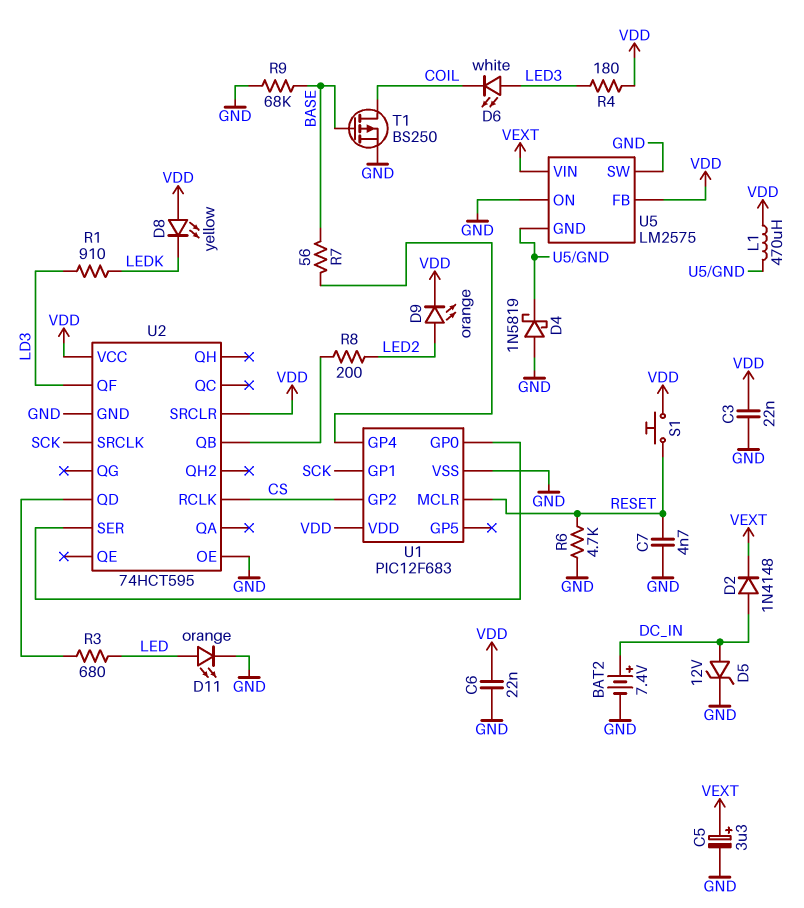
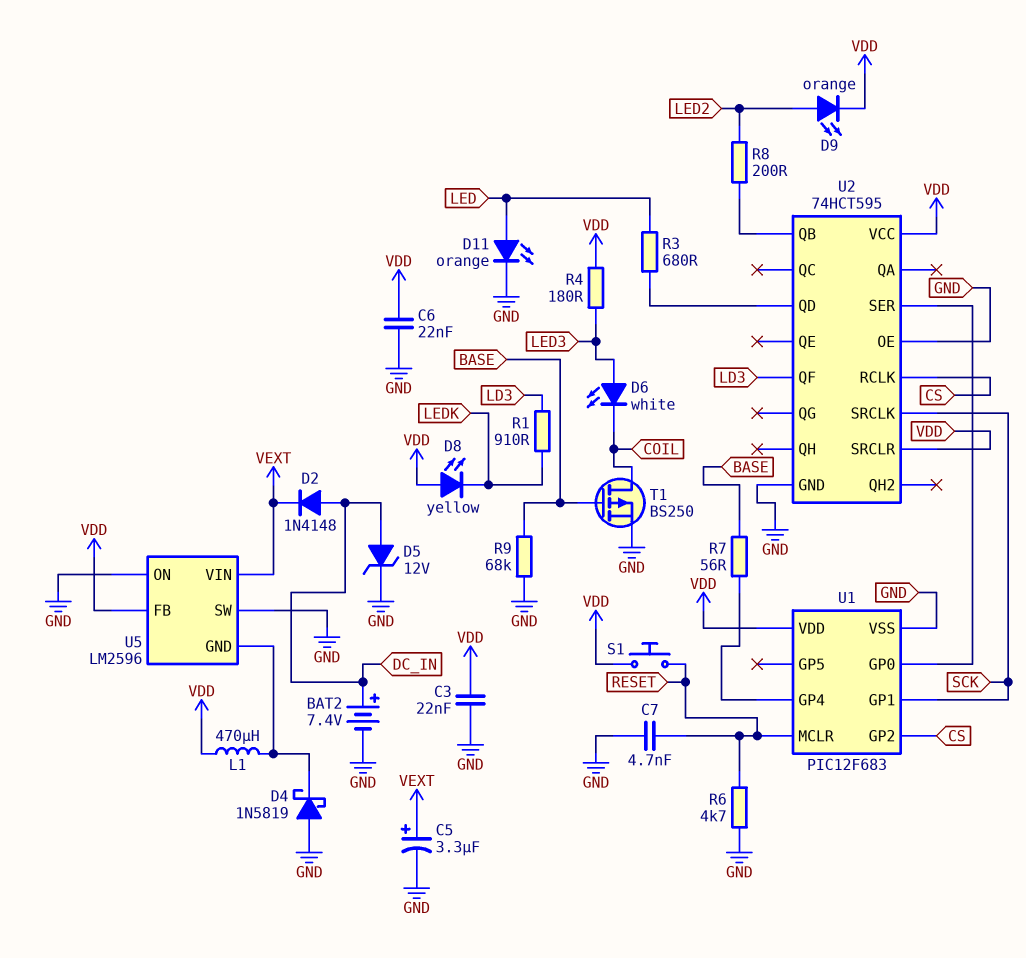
U5: LM2575 -> LM2596

